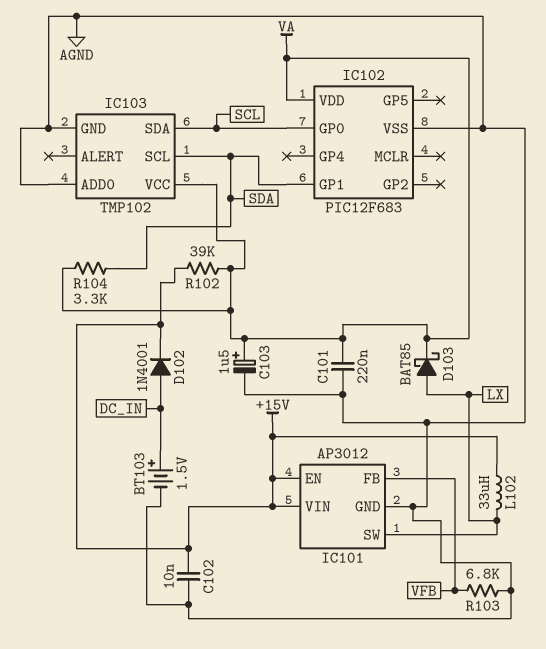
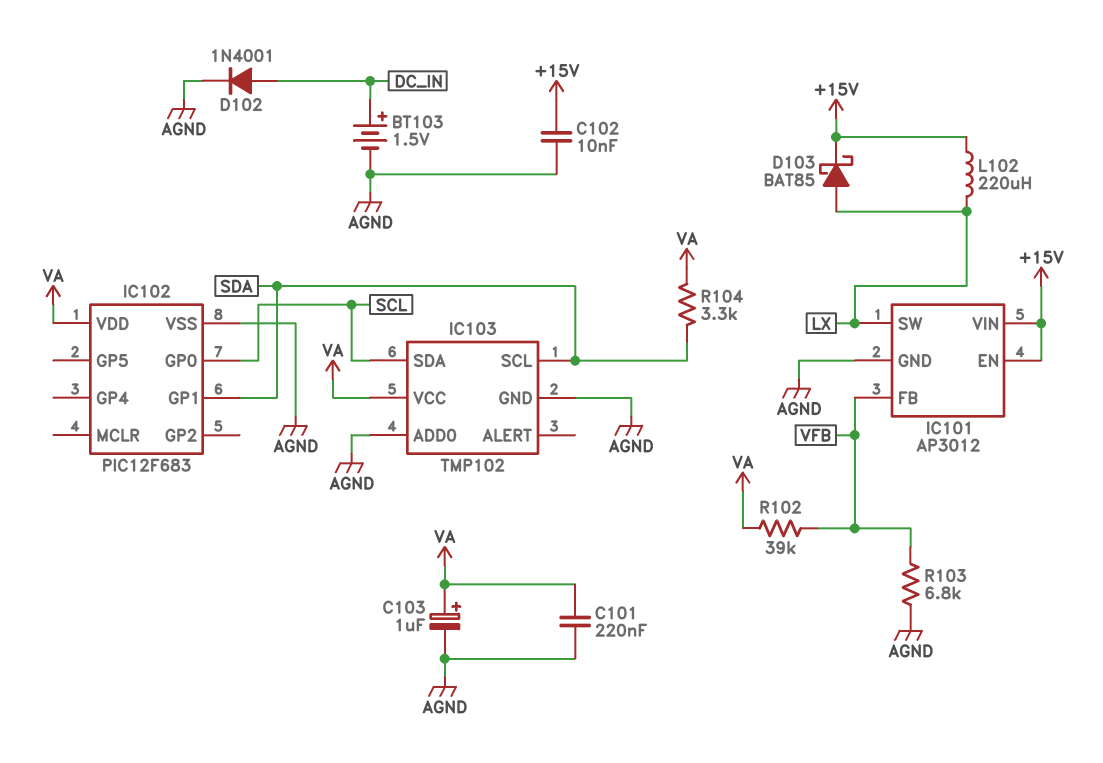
C103: 1.5uF (plus VA, minus AGND) -> 1uF (plus VA, minus AGND)
D102: diode 1N4001 (A DC_IN, K +15V) -> diode 1N4001 (A DC_IN, K AGND)
D103: schottky BAT85 (A LX, K VA) -> schottky BAT85 (A LX, K +15V)
L102: 33uH (+15V, LX) -> 220uH (+15V, LX)
R102: 39k (+15V, VA) -> 39k (VA, VFB)

